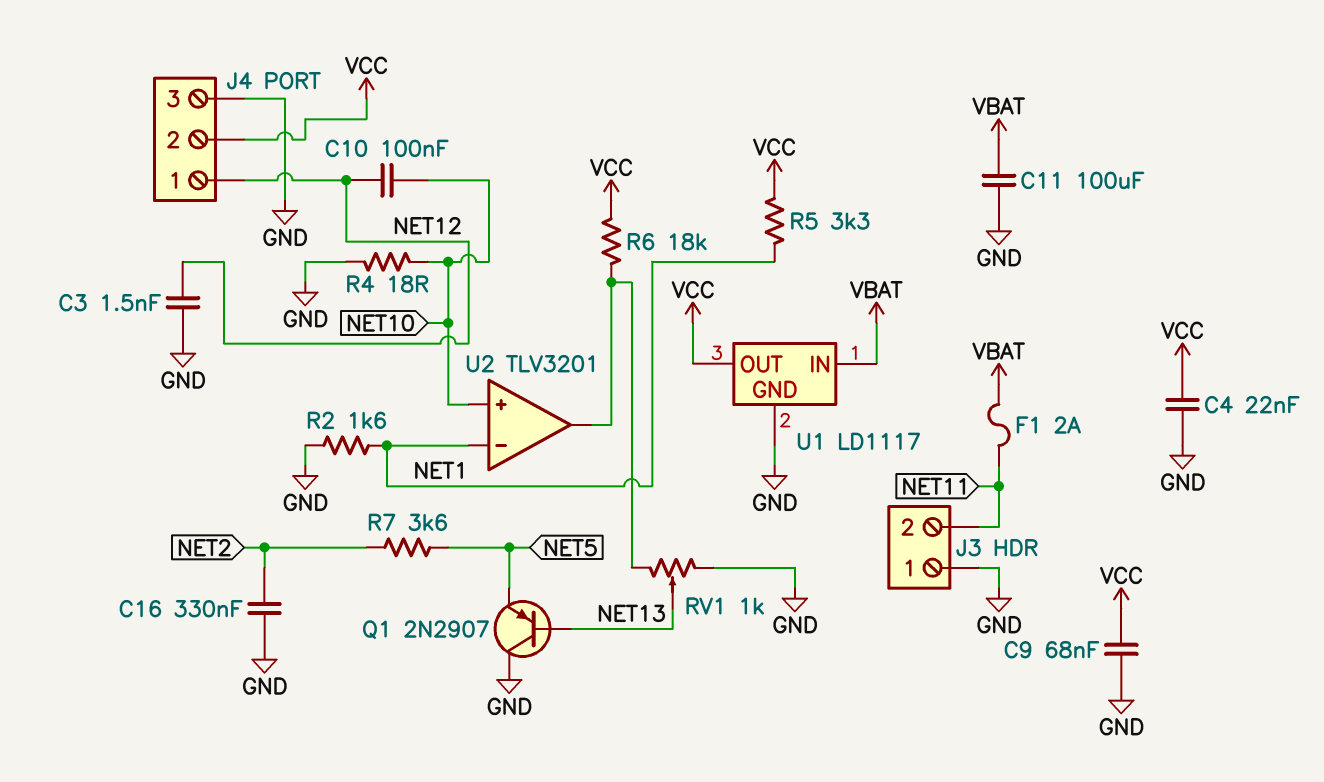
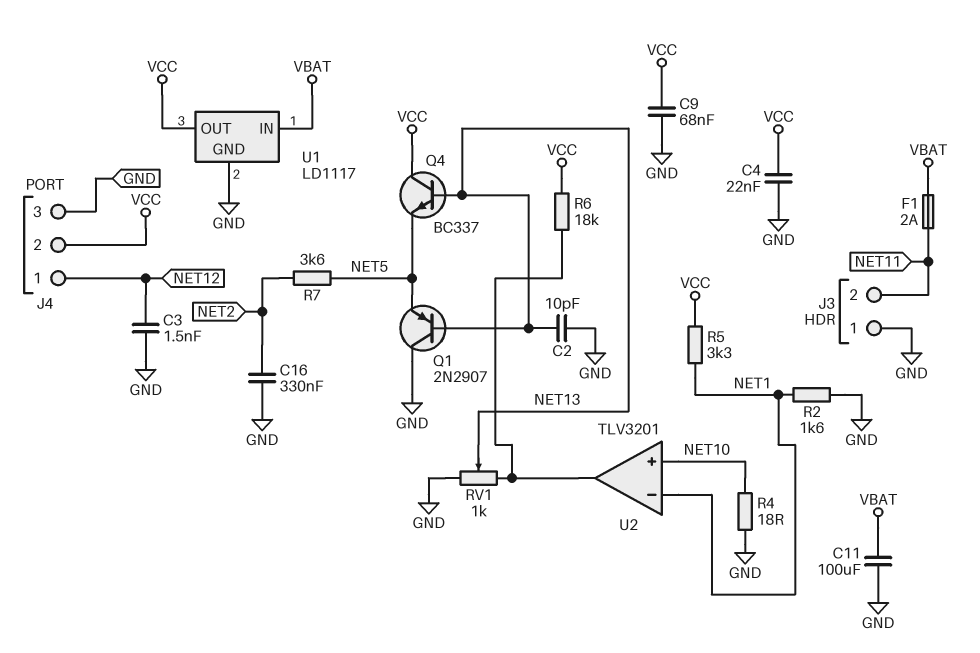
C2: none -> 10pF (GND, NET13)
C10: 100nF (NET10, NET12) -> none
Q4: none -> NPN BC337 (B NET13, C VCC, E NET5)

